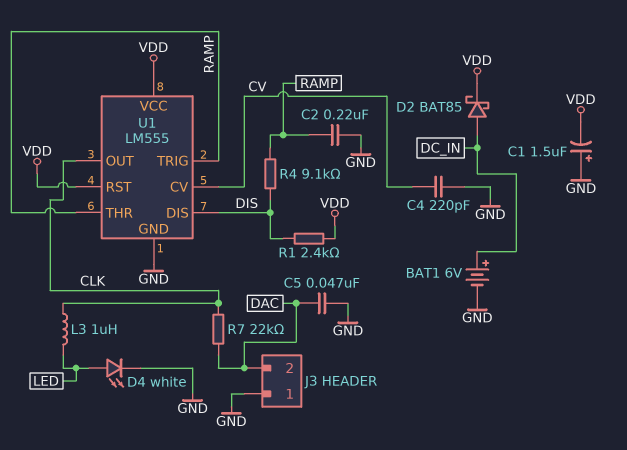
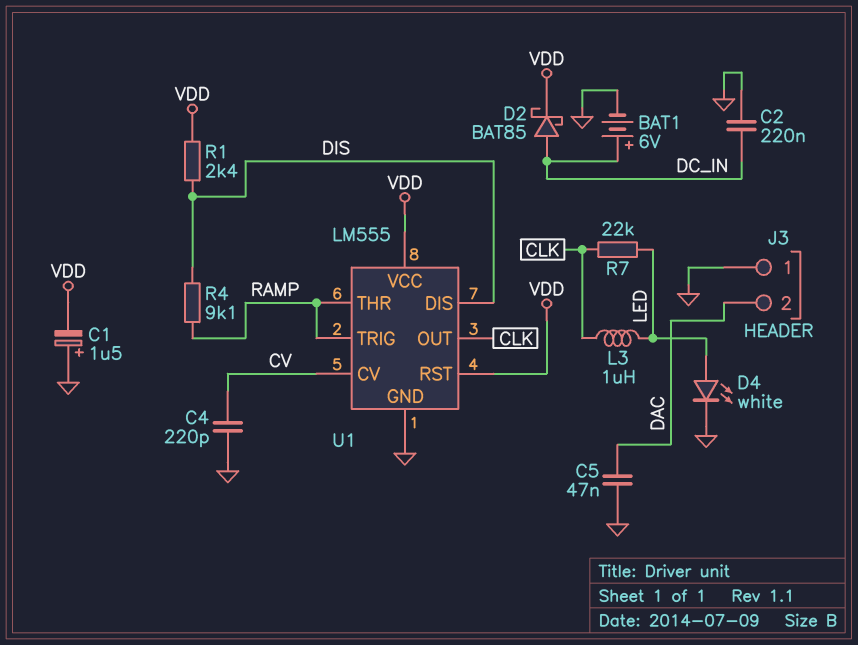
C2: 220nF (GND, RAMP) -> 220nF (DC_IN, GND)
R7: 22k (CLK, DAC) -> 22k (CLK, LED)

